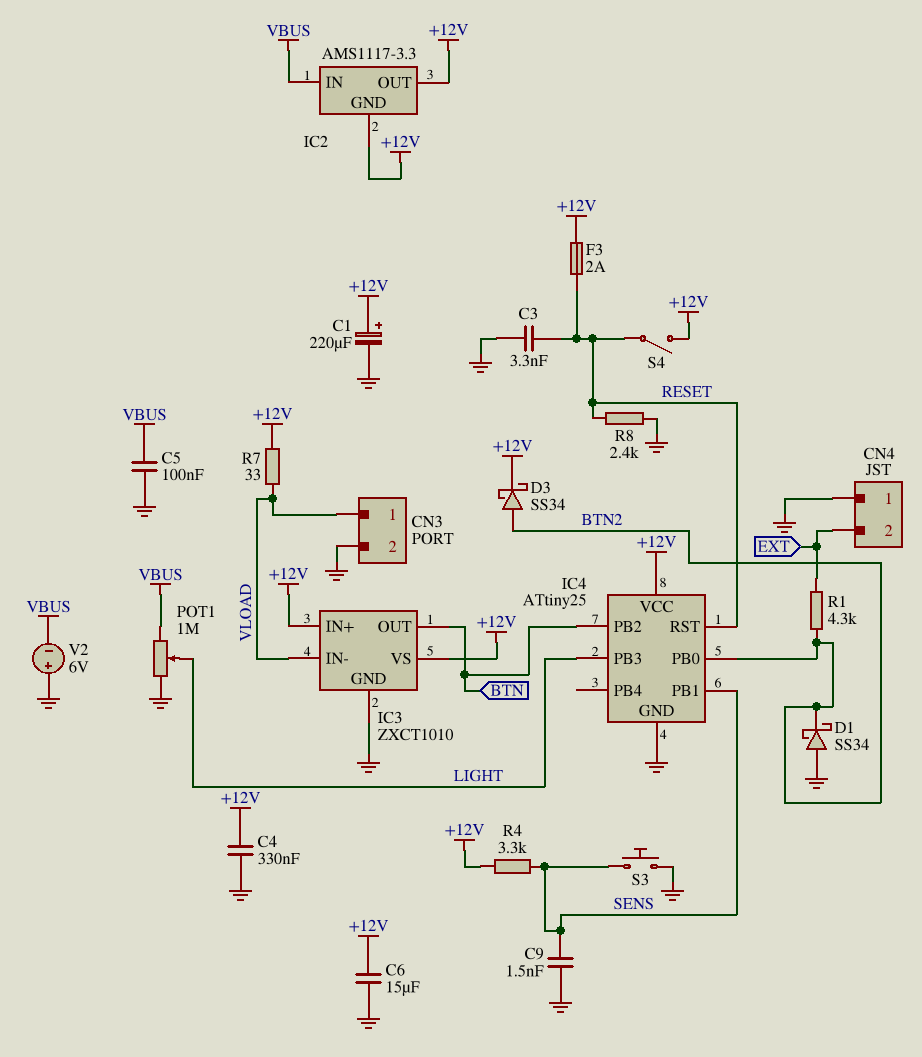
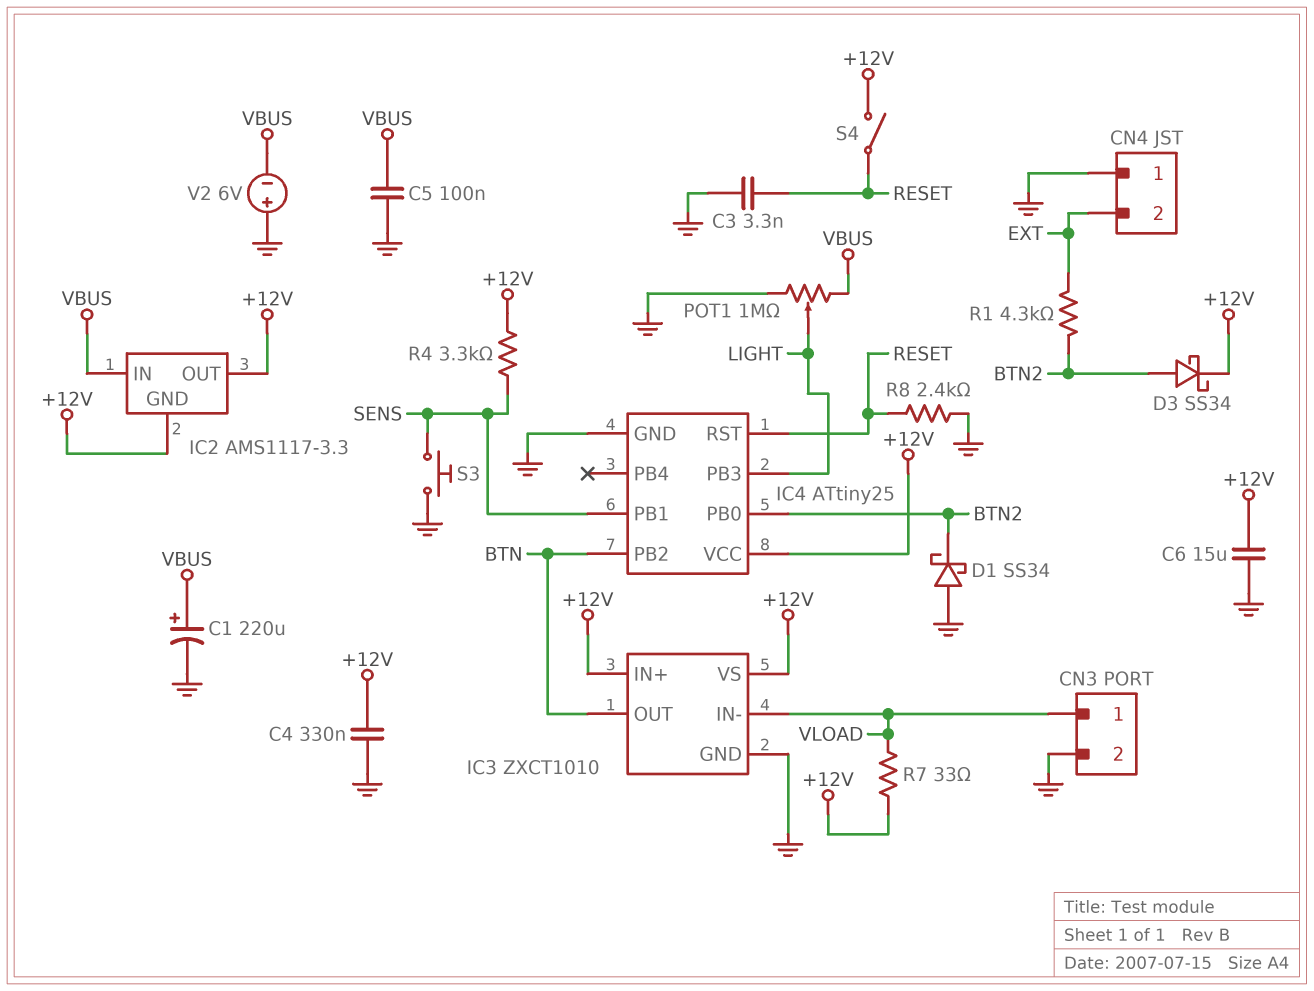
C1: 220uF (plus +12V, minus GND) -> 220uF (plus VBUS, minus GND)
C9: 1.5nF (GND, SENS) -> none
F3: 2A (+12V, RESET) -> none

